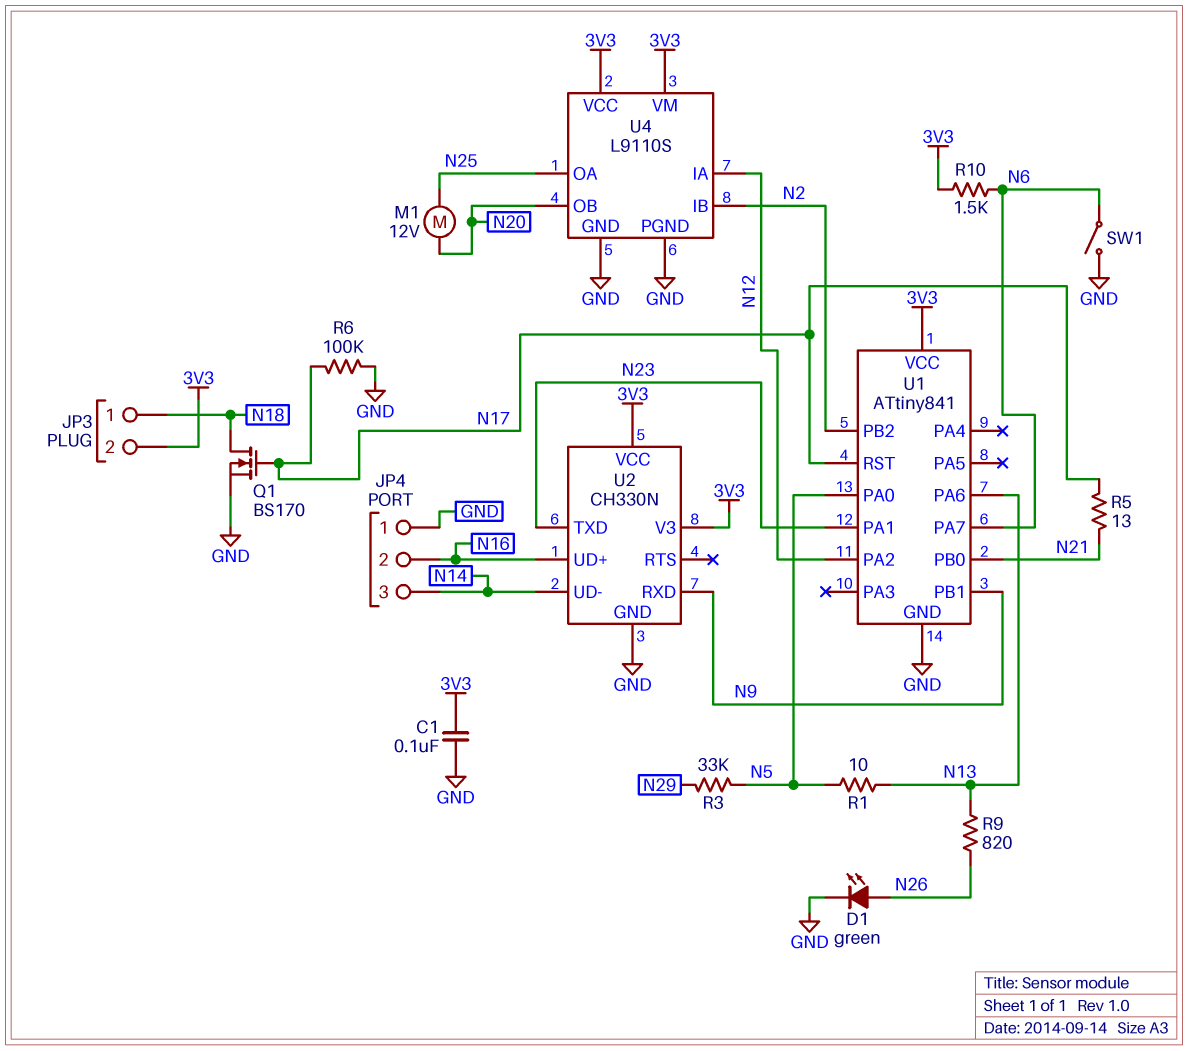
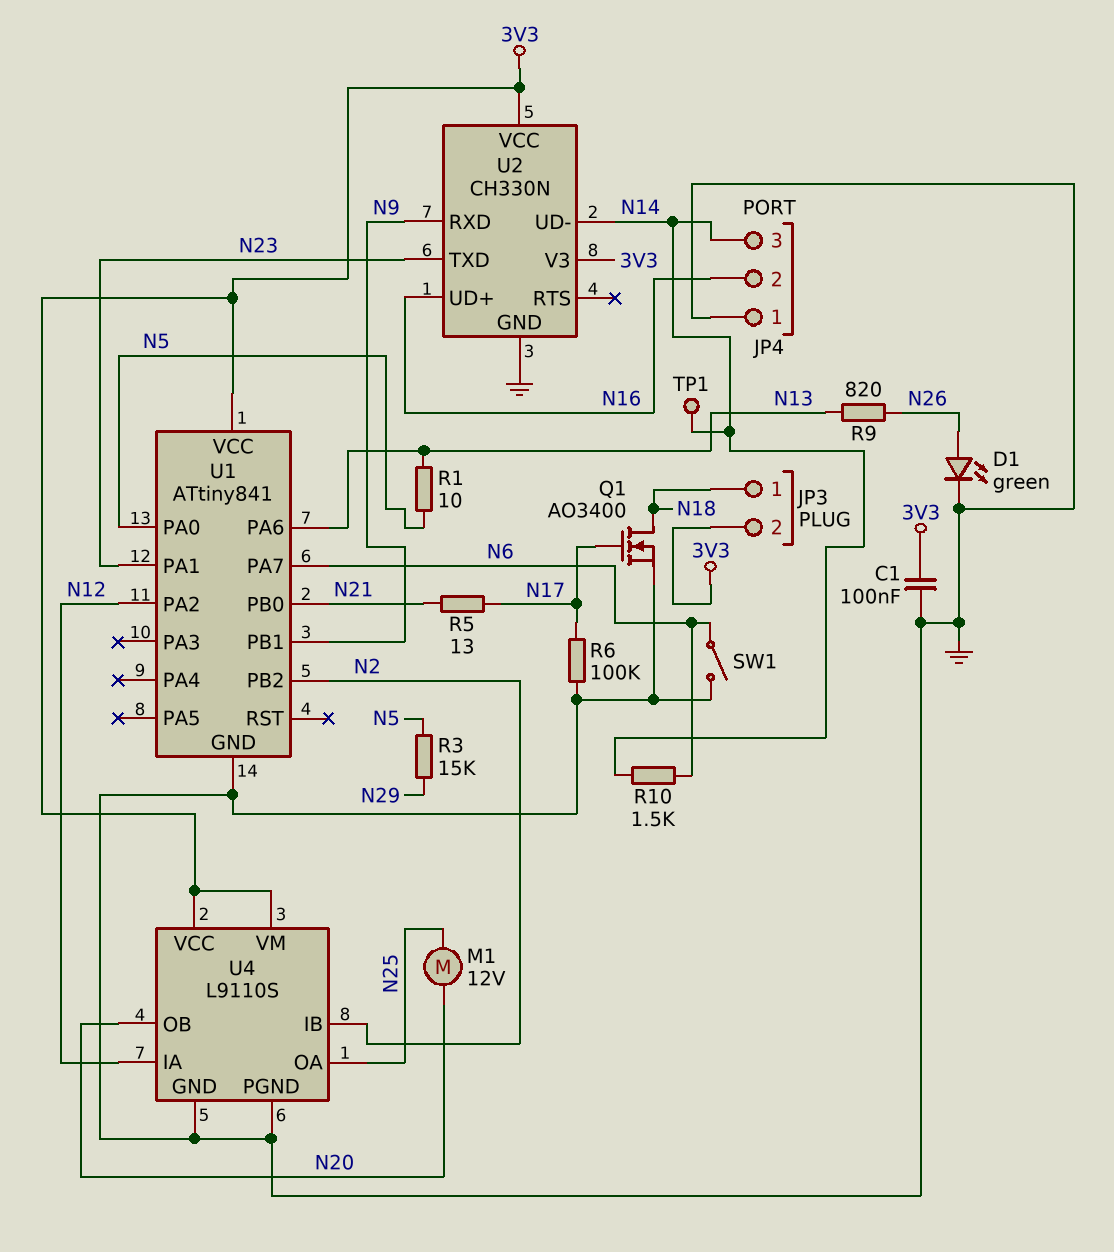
Q1: NMOS BS170 (G N17, D N18, S GND) -> NMOS AO3400 (G N17, D N18, S GND)
R3: 33k (N5, N29) -> 15k (N5, N29)
R10: 1.5k (3V3, N6) -> 1.5k (N6, N14)
TP1: none -> test point (N14)
U1 pin RST: N17 -> none

